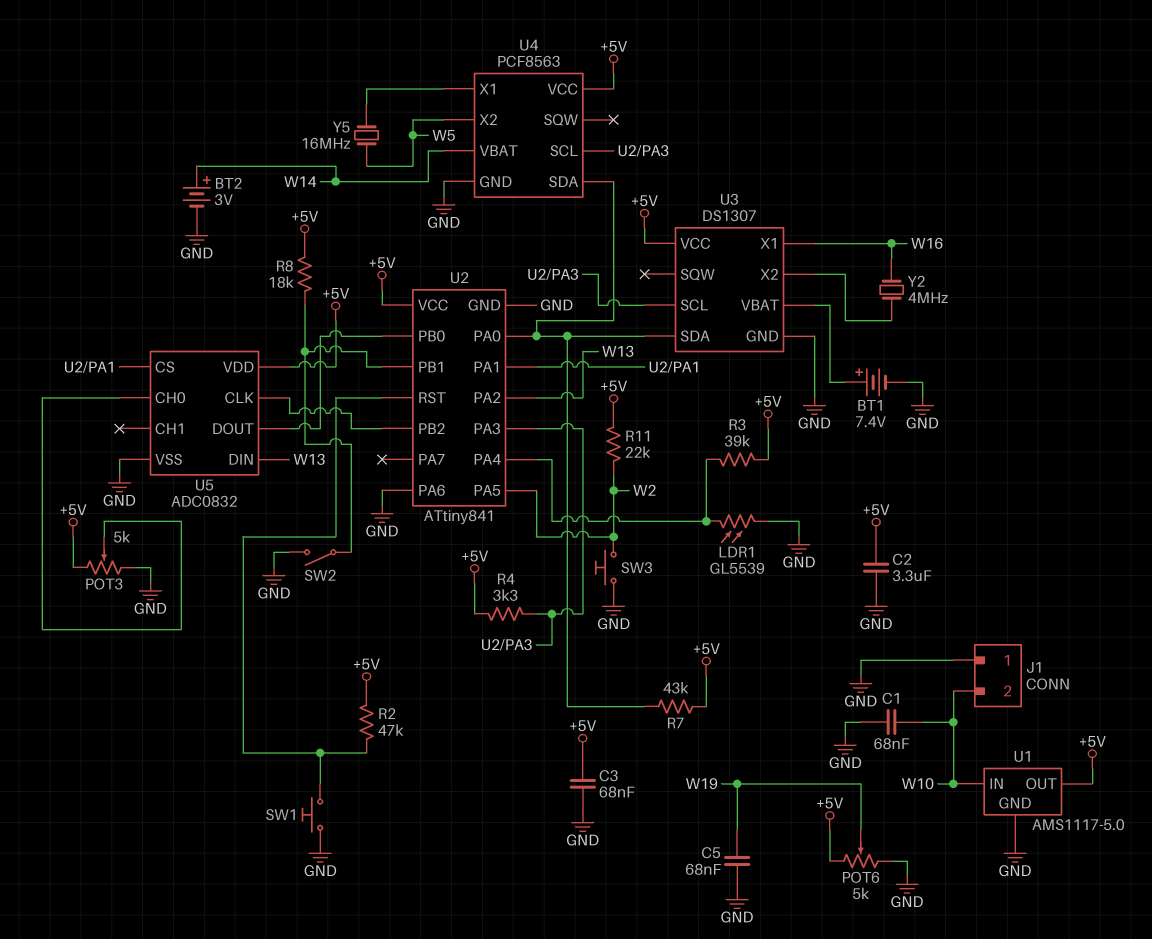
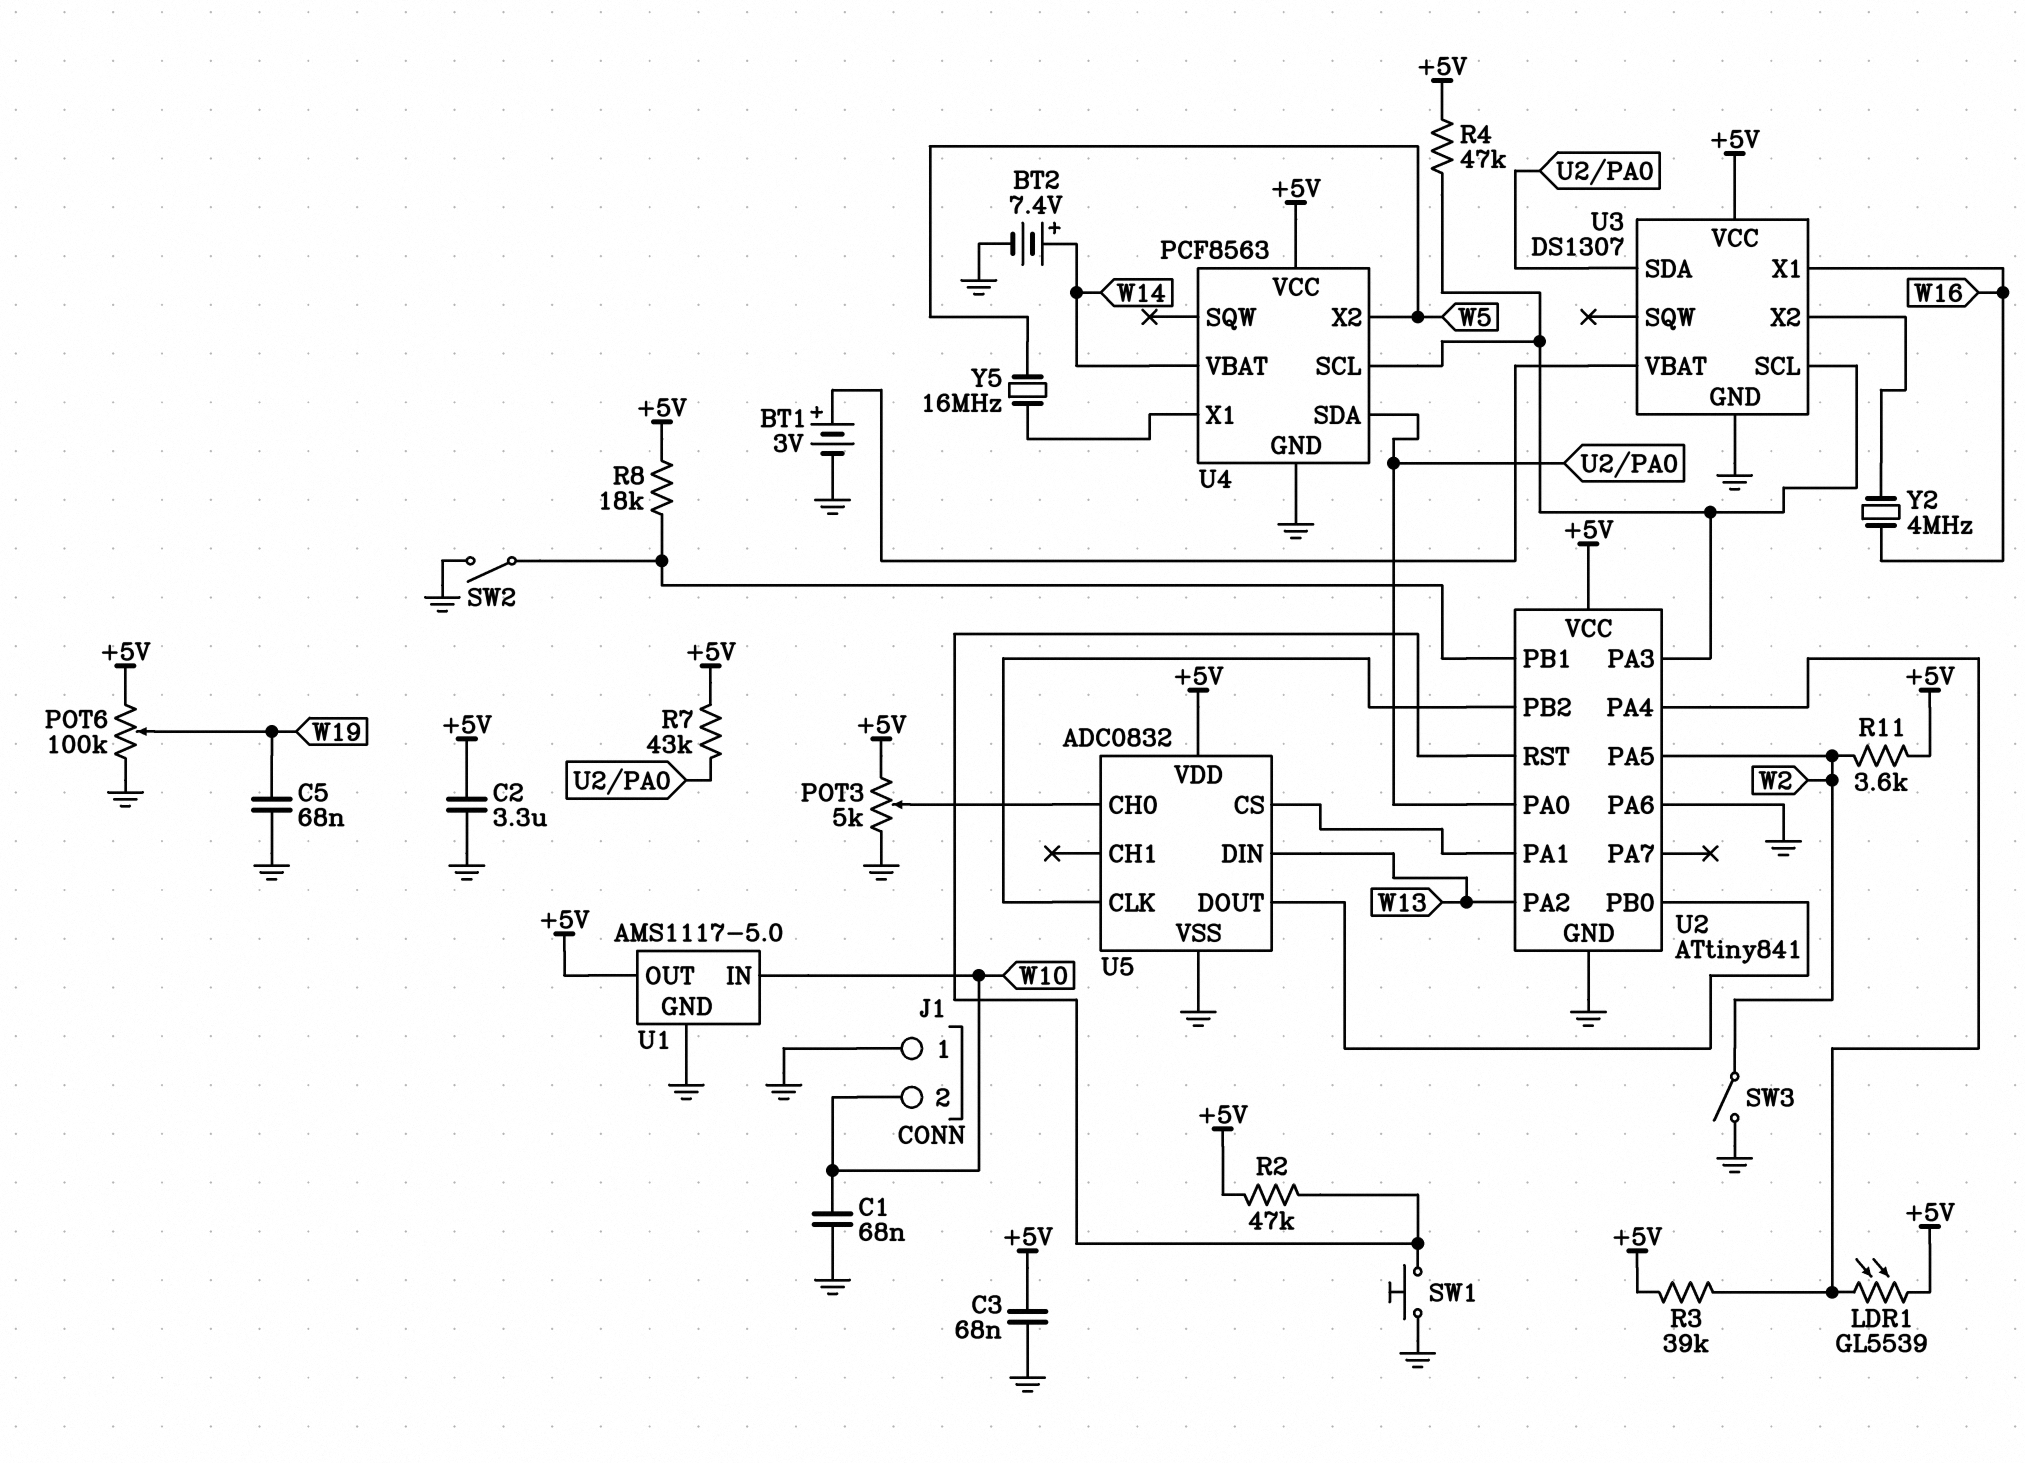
BT1: 7.4V (plus U3/VBAT, minus GND) -> 3V (plus U3/VBAT, minus GND)
BT2: 3V (plus W14, minus GND) -> 7.4V (plus W14, minus GND)
LDR1: GL5539 (GND, U2/PA4) -> GL5539 (+5V, U2/PA4)
POT6: 5k (+5V, GND, wiper W19) -> 100k (+5V, GND, wiper W19)
R4: 3.3k (+5V, U2/PA3) -> 47k (+5V, U2/PA3)
R11: 22k (+5V, W2) -> 3.6k (+5V, W2)
SW3: button (GND, W2) -> switch (GND, W2)

